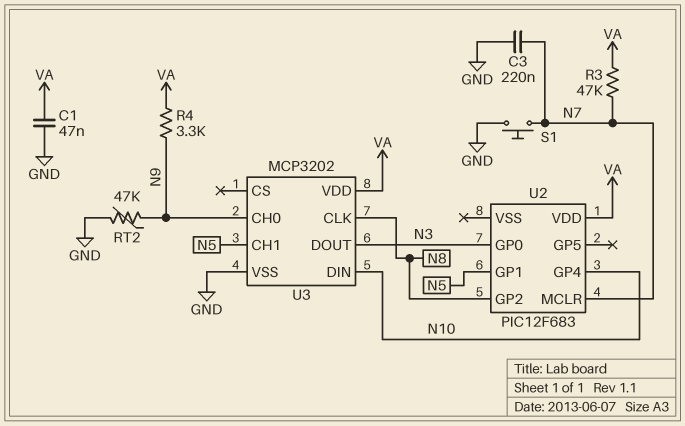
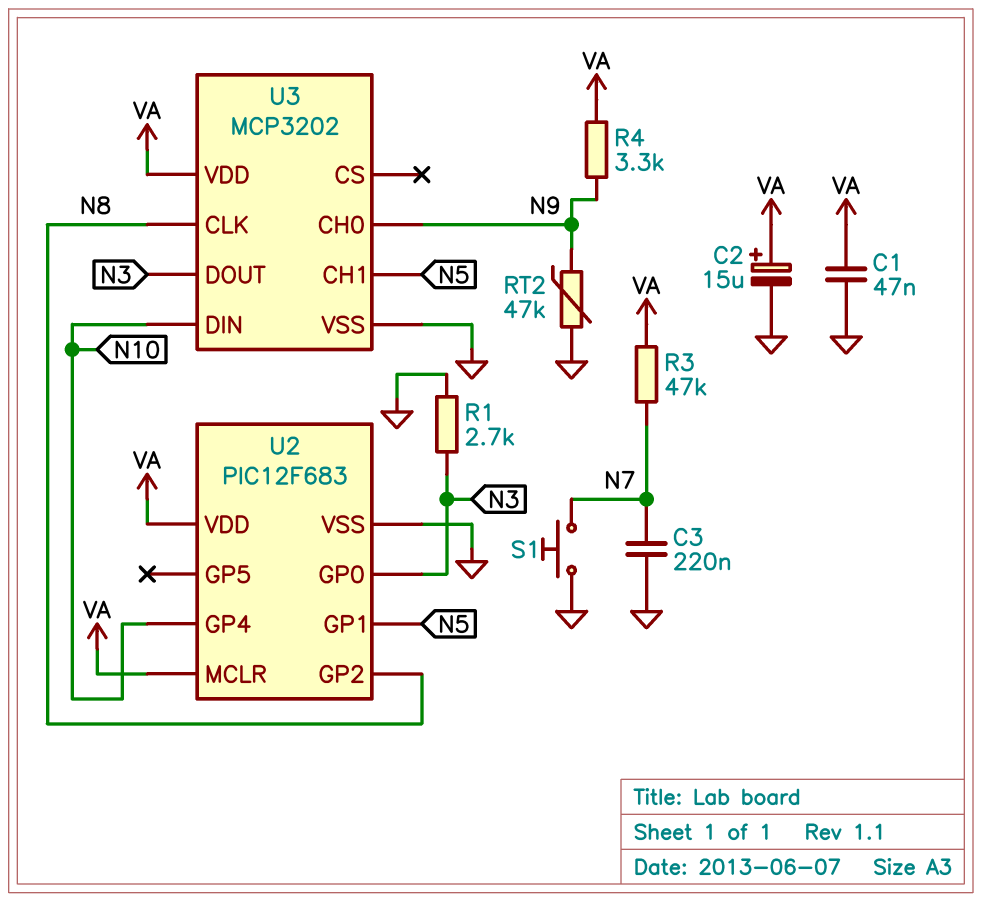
C2: none -> 15uF (plus VA, minus GND)
R1: none -> 2.7k (GND, N3)
U2 pin MCLR: N7 -> VA
U2 pin VSS: none -> GND

